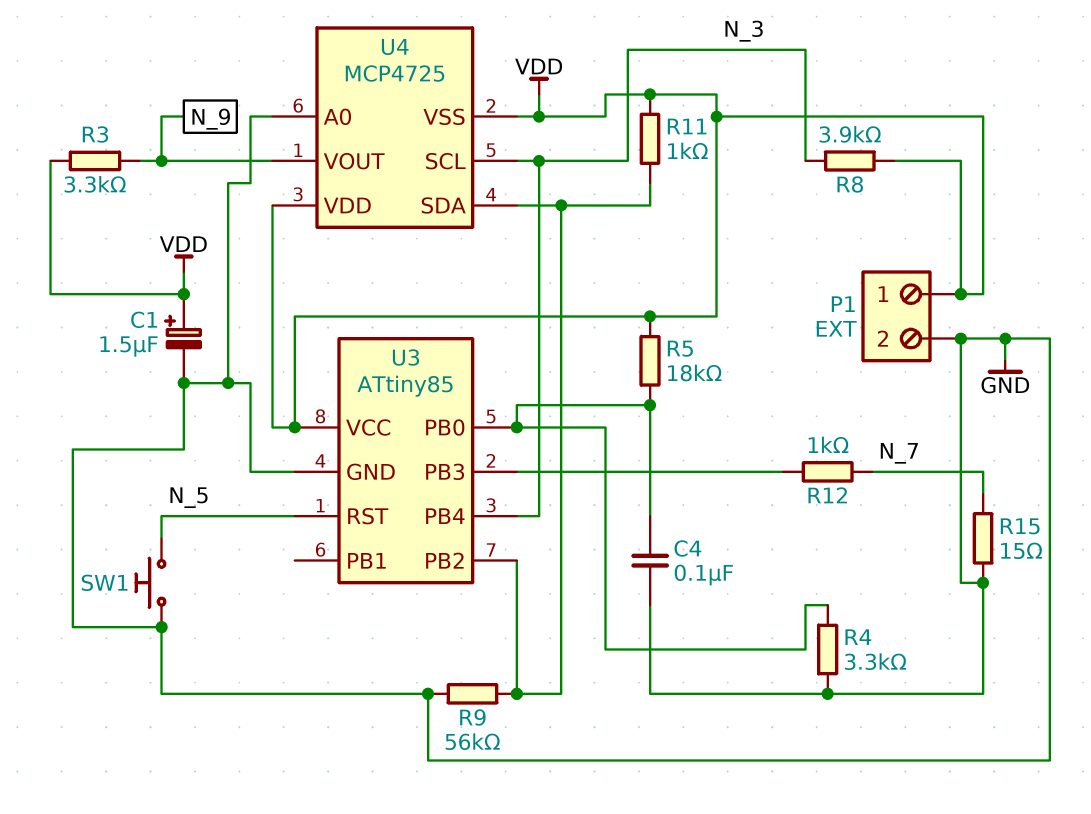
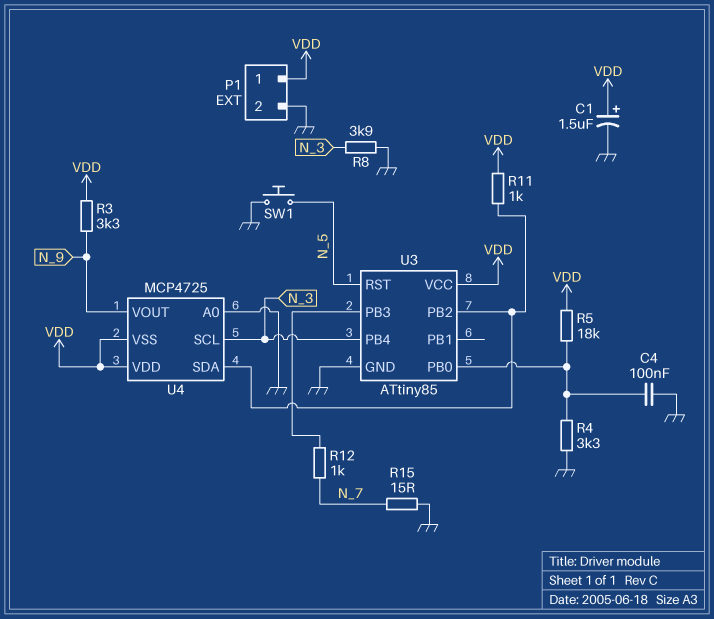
R8: 3.9k (N_3, VDD) -> 3.9k (GND, N_3)
R9: 56k (GND, U3/PB2) -> none

